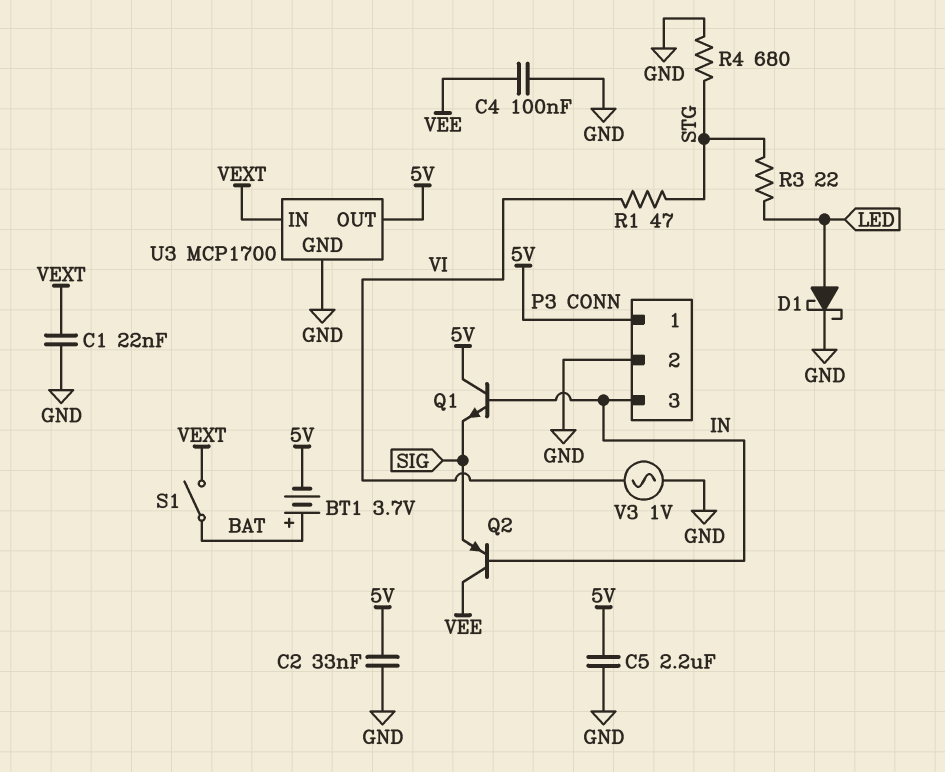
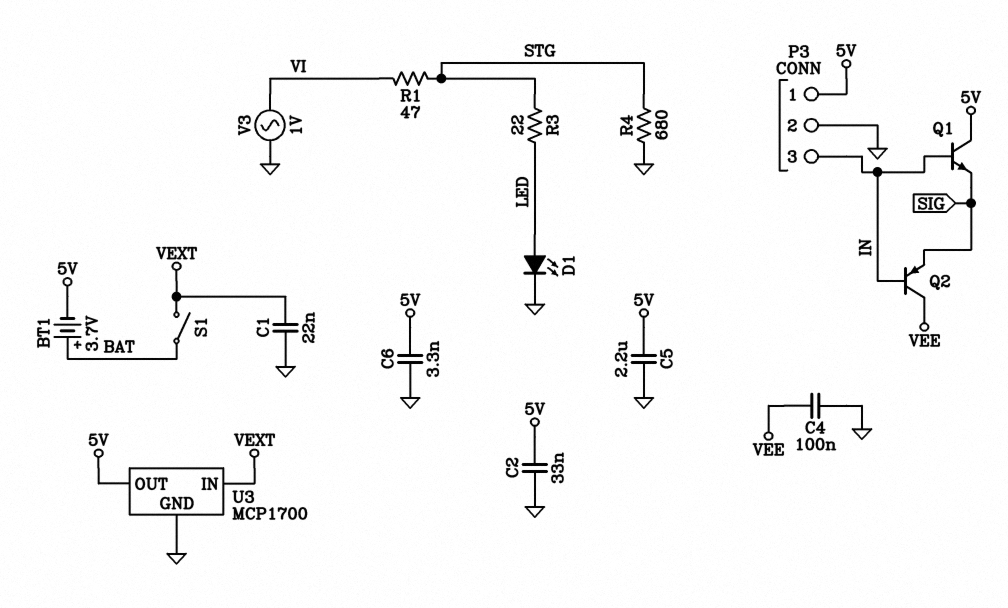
C6: none -> 3.3nF (5V, GND)
D1: schottky (A LED, K GND) -> LED (A LED, K GND)

